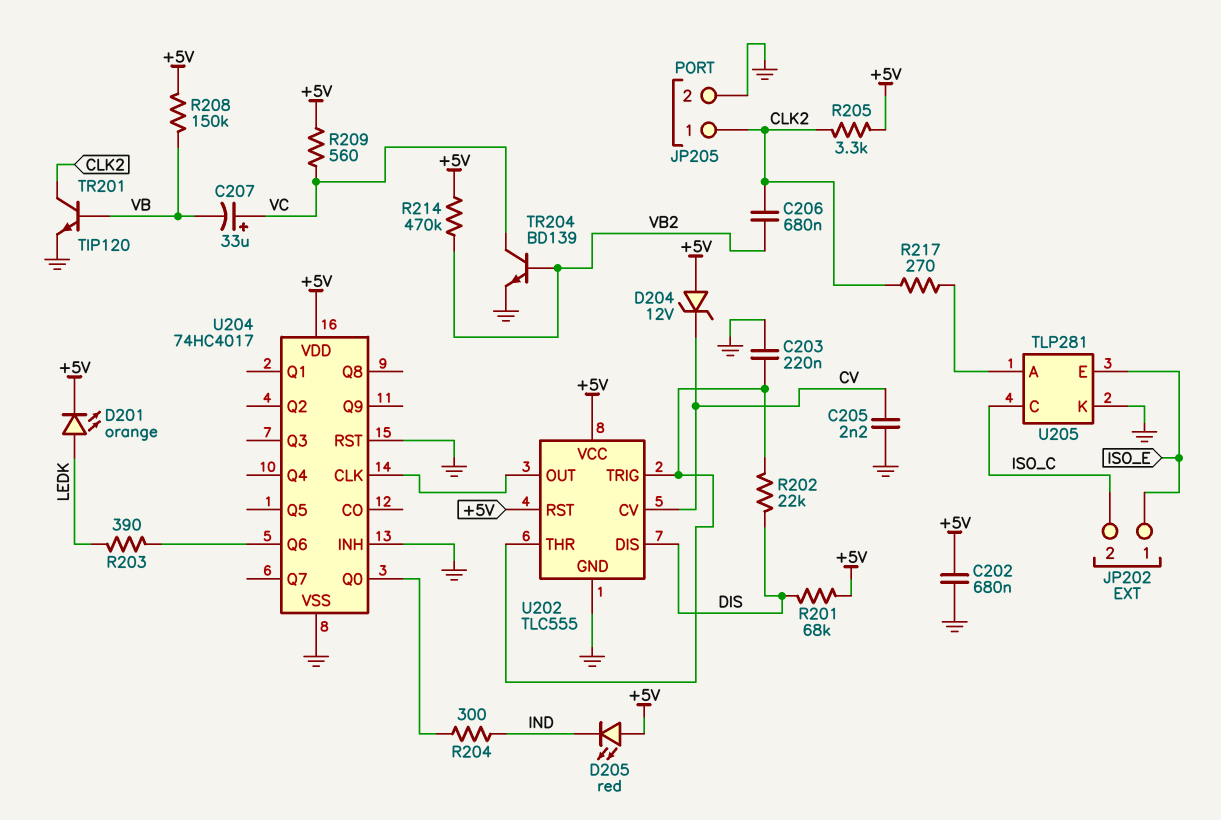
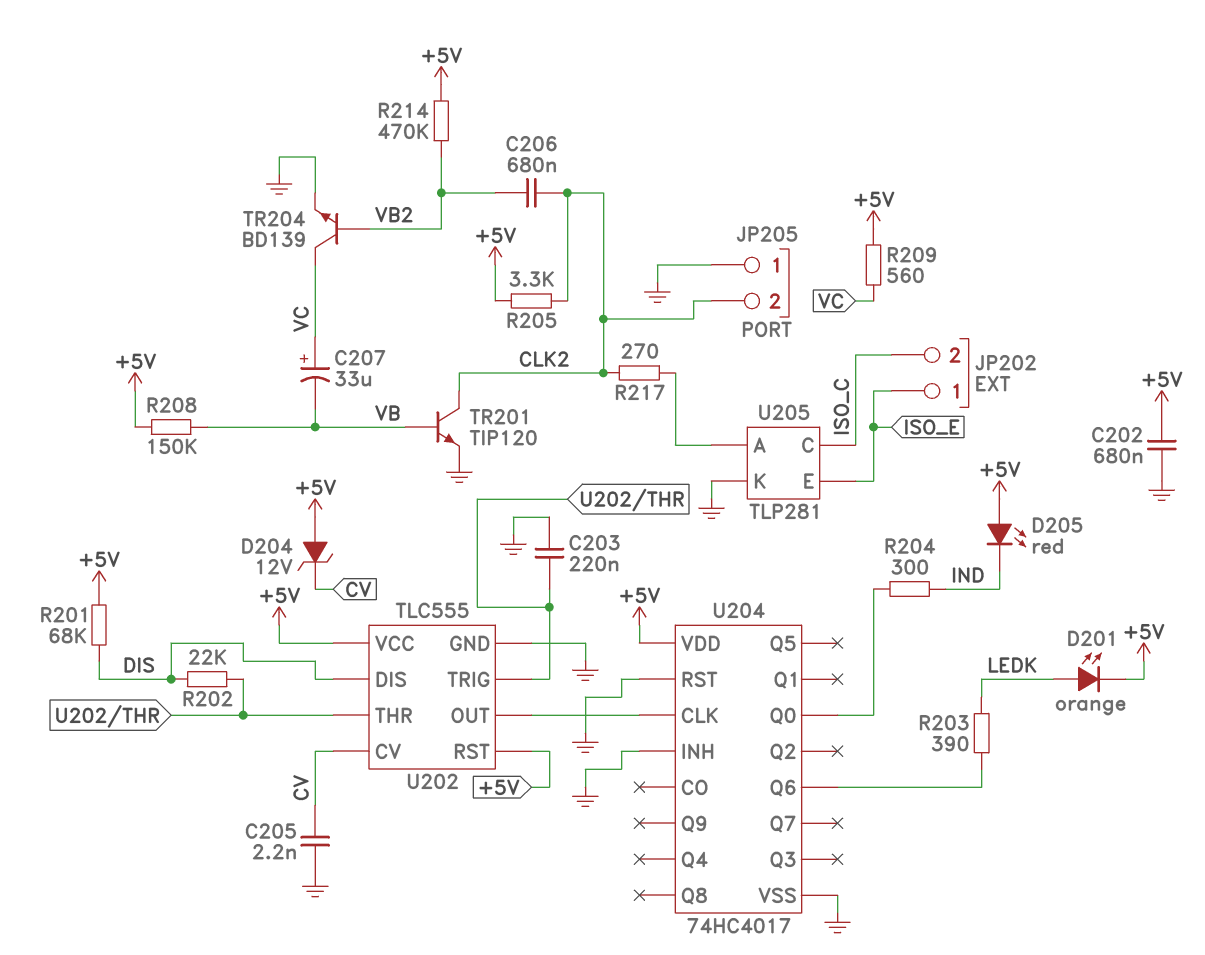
JP205 pin 1: CLK2 -> GND
JP205 pin 2: GND -> CLK2

